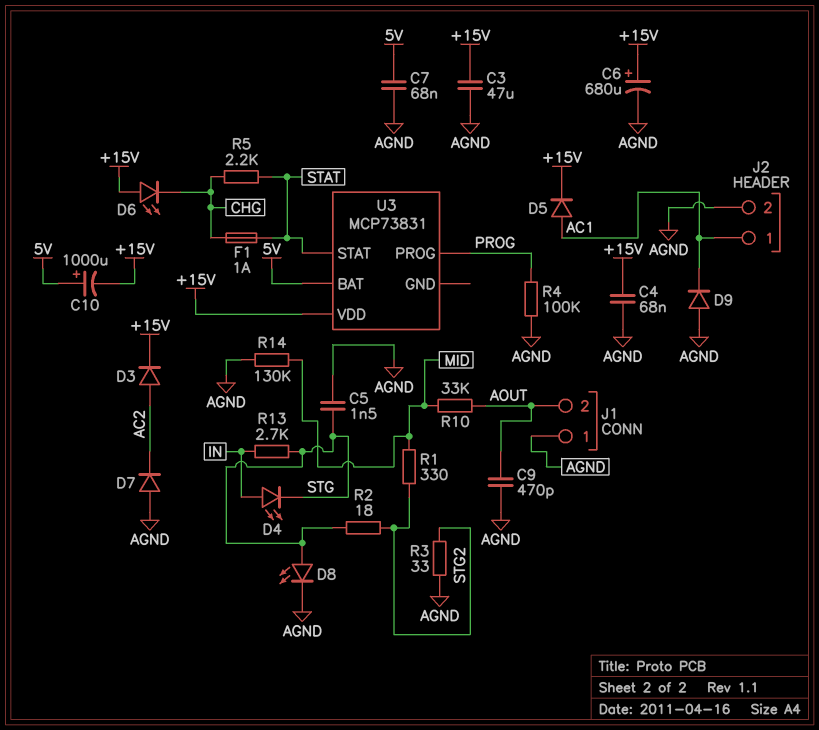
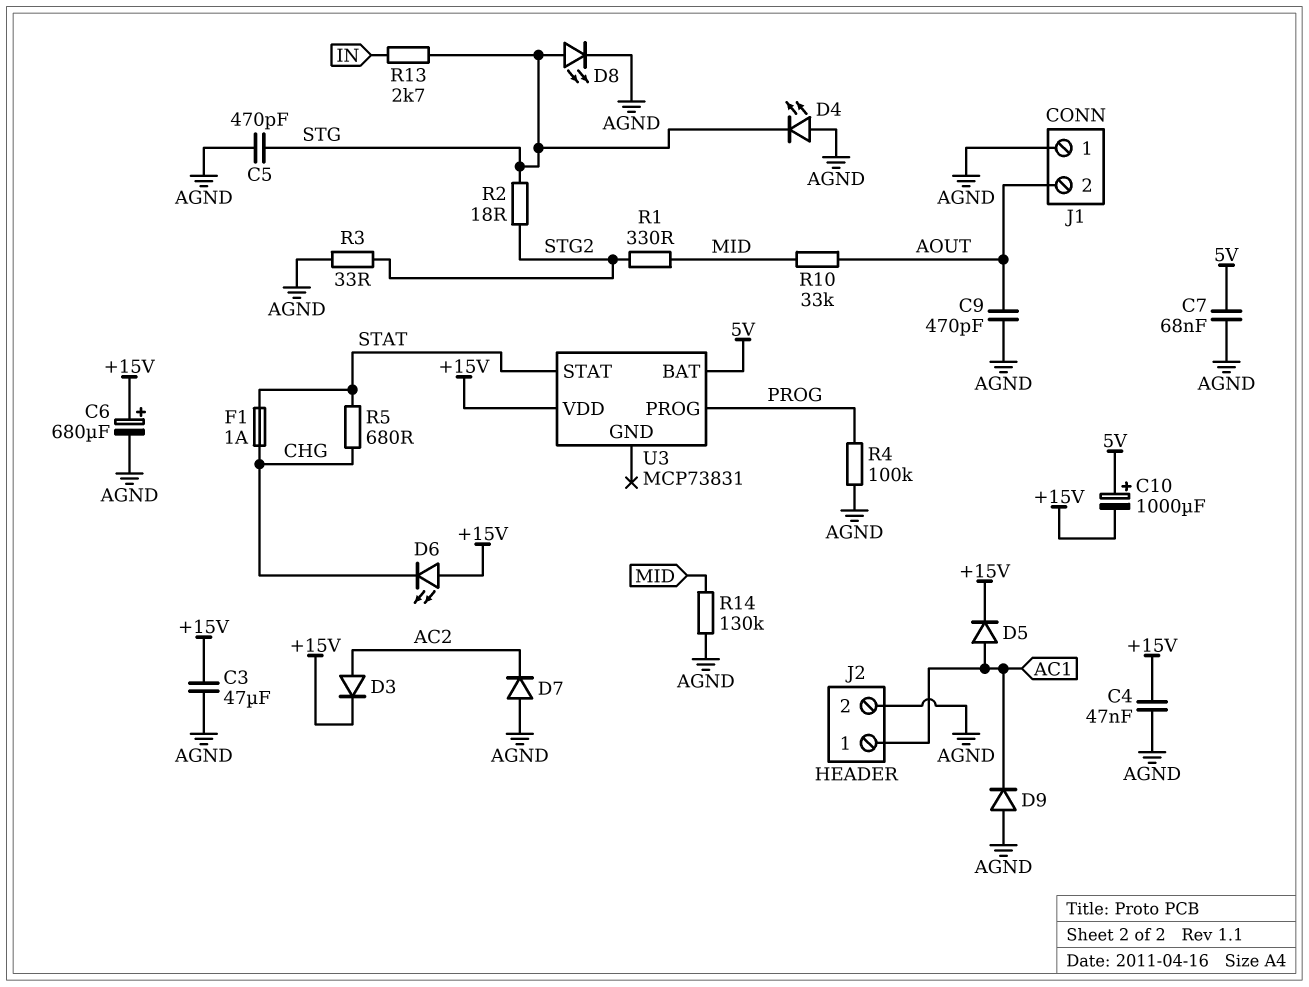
C4: 68nF (+15V, AGND) -> 47nF (+15V, AGND)
C5: 1.5nF (AGND, STG) -> 470pF (AGND, STG)
D4: LED (A IN, K STG) -> LED (A AGND, K STG)
R5: 2.2k (CHG, STAT) -> 680 (CHG, STAT)

